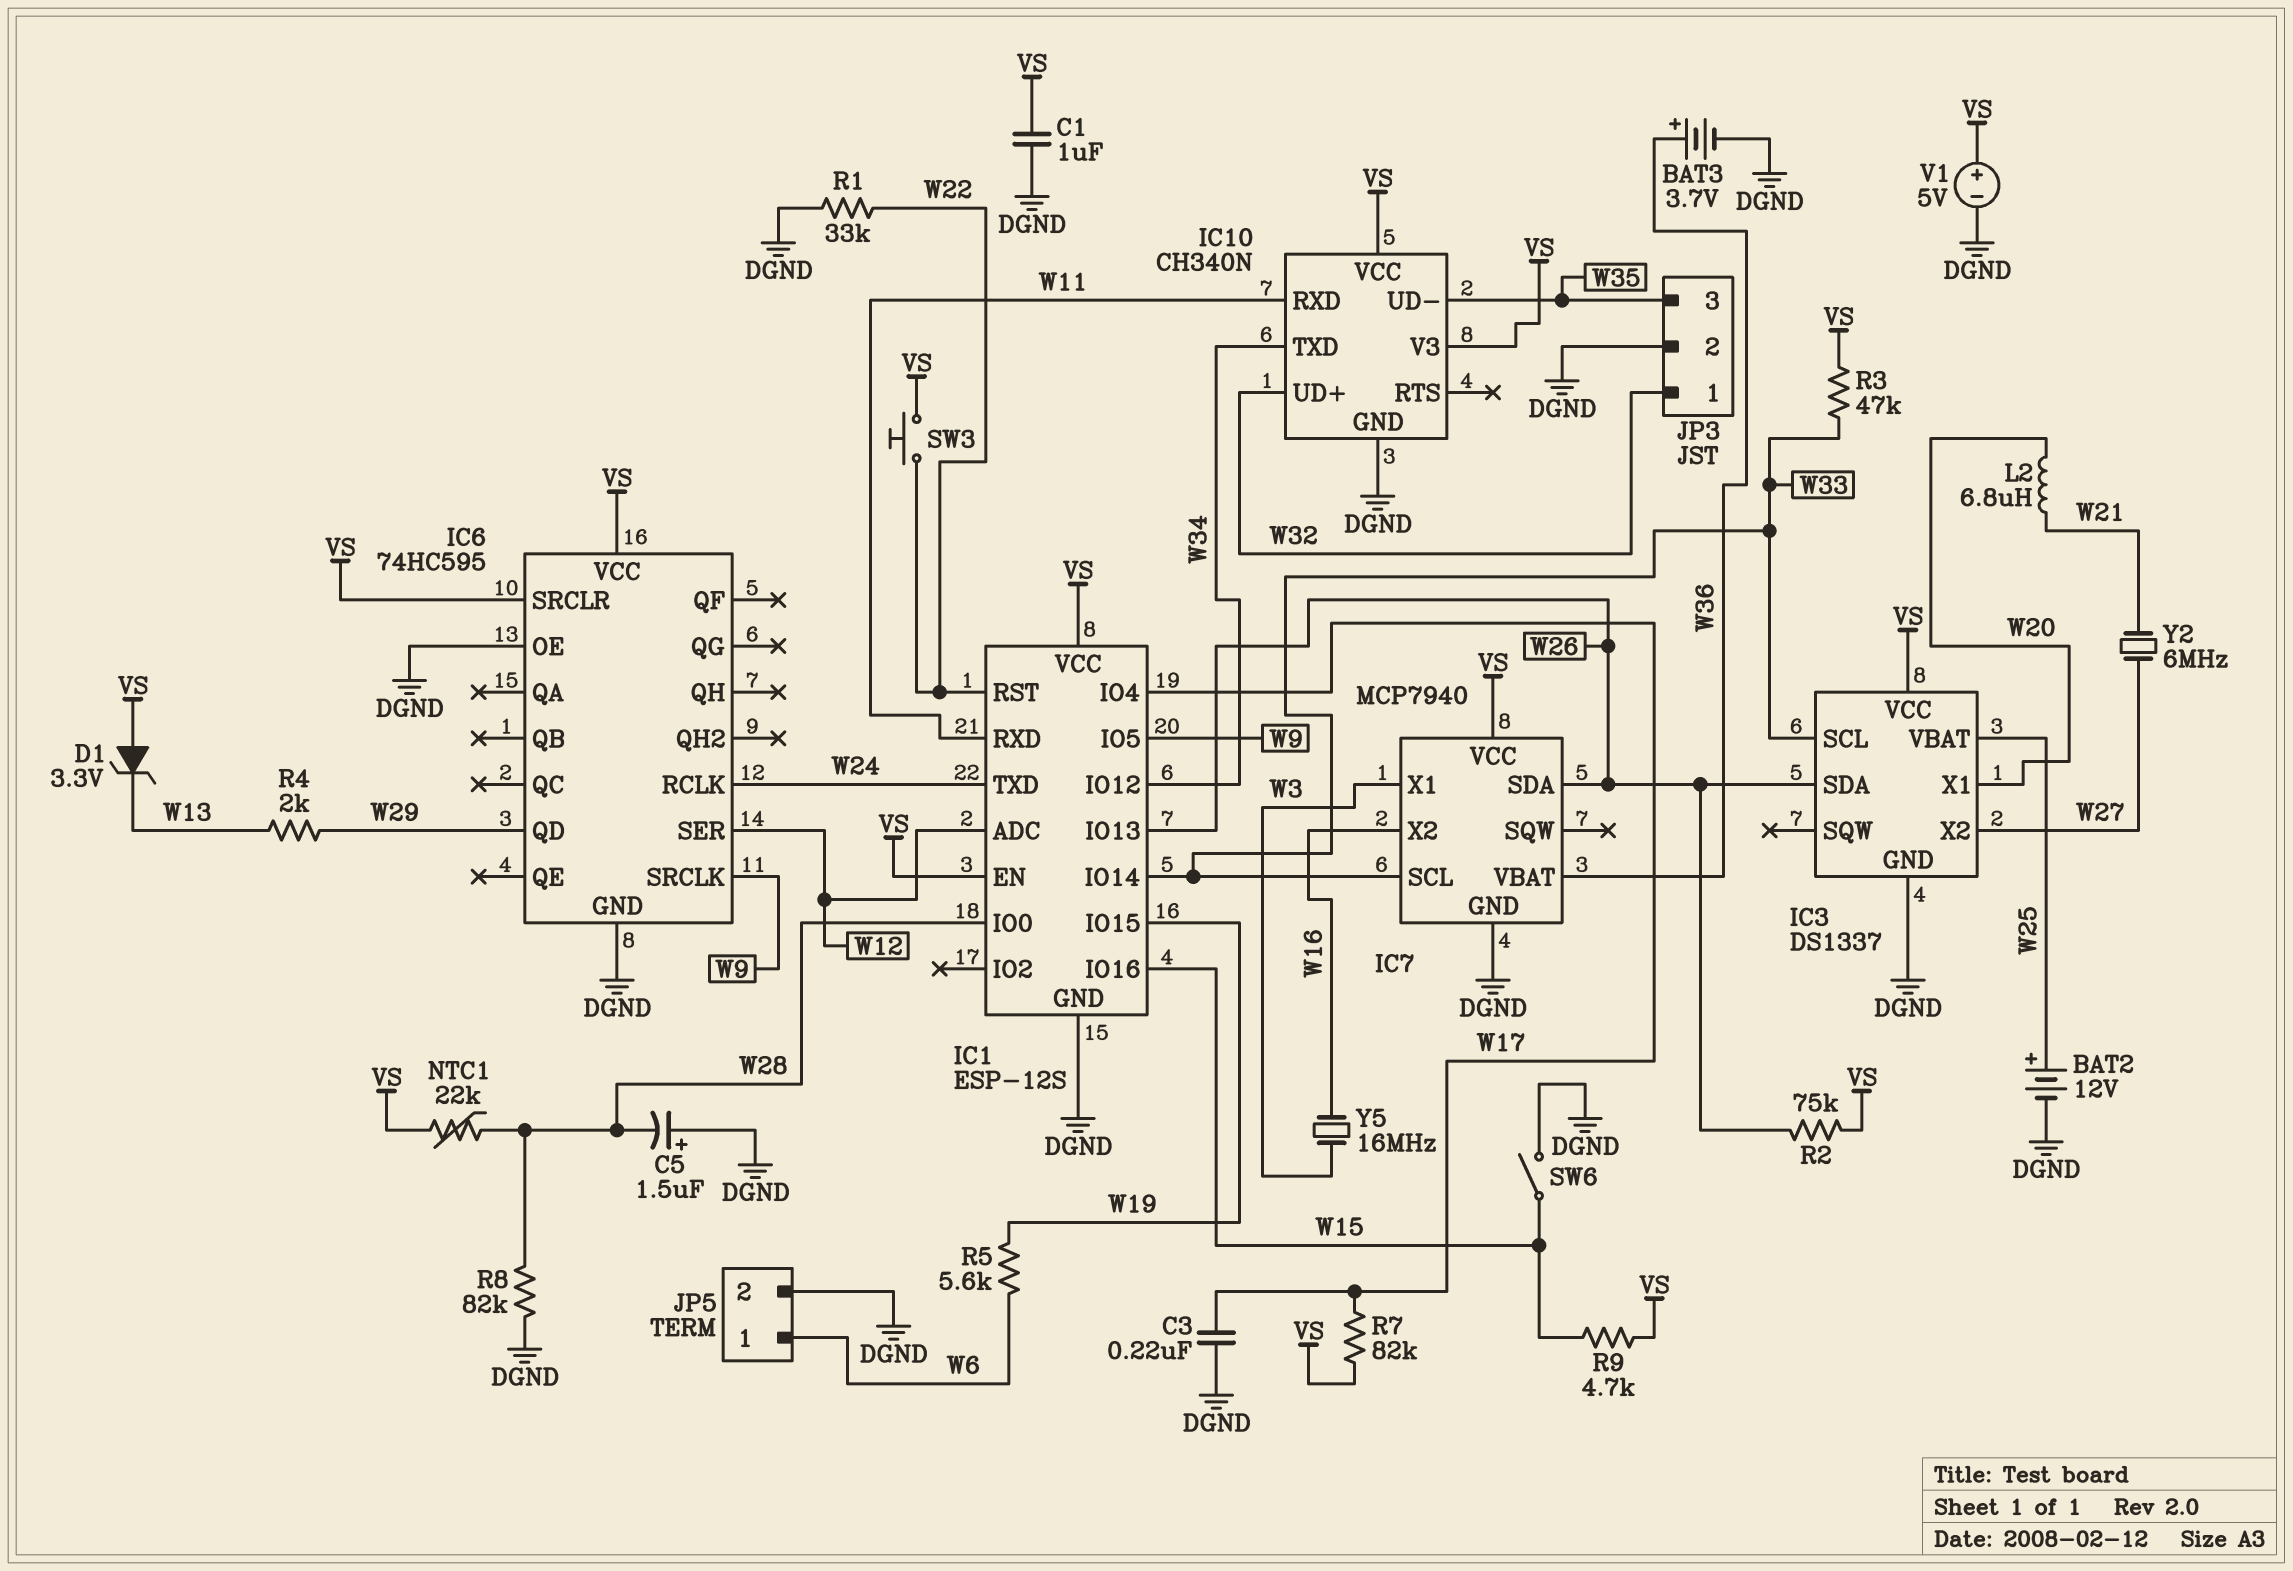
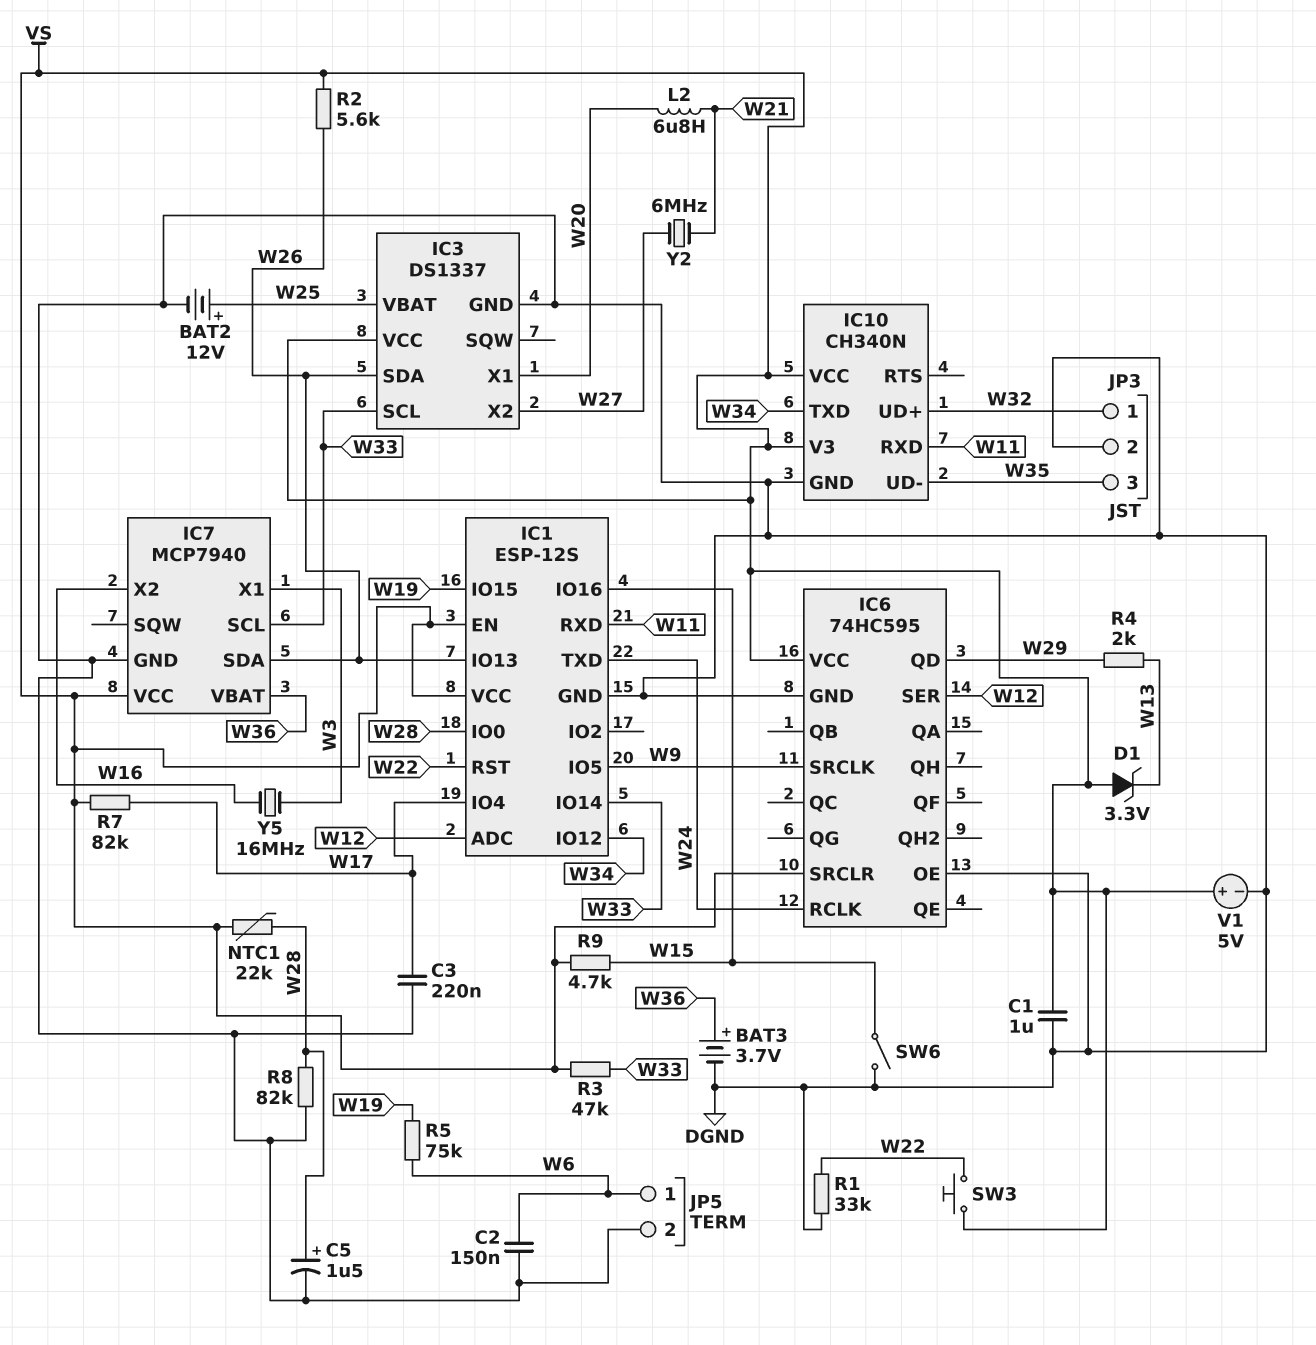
C2: none -> 150nF (DGND, W6)
C5: 1.5uF (plus DGND, minus W28) -> 1.5uF (plus W28, minus DGND)
R2: 75k (VS, W26) -> 5.6k (VS, W26)
R5: 5.6k (W6, W19) -> 75k (W6, W19)

